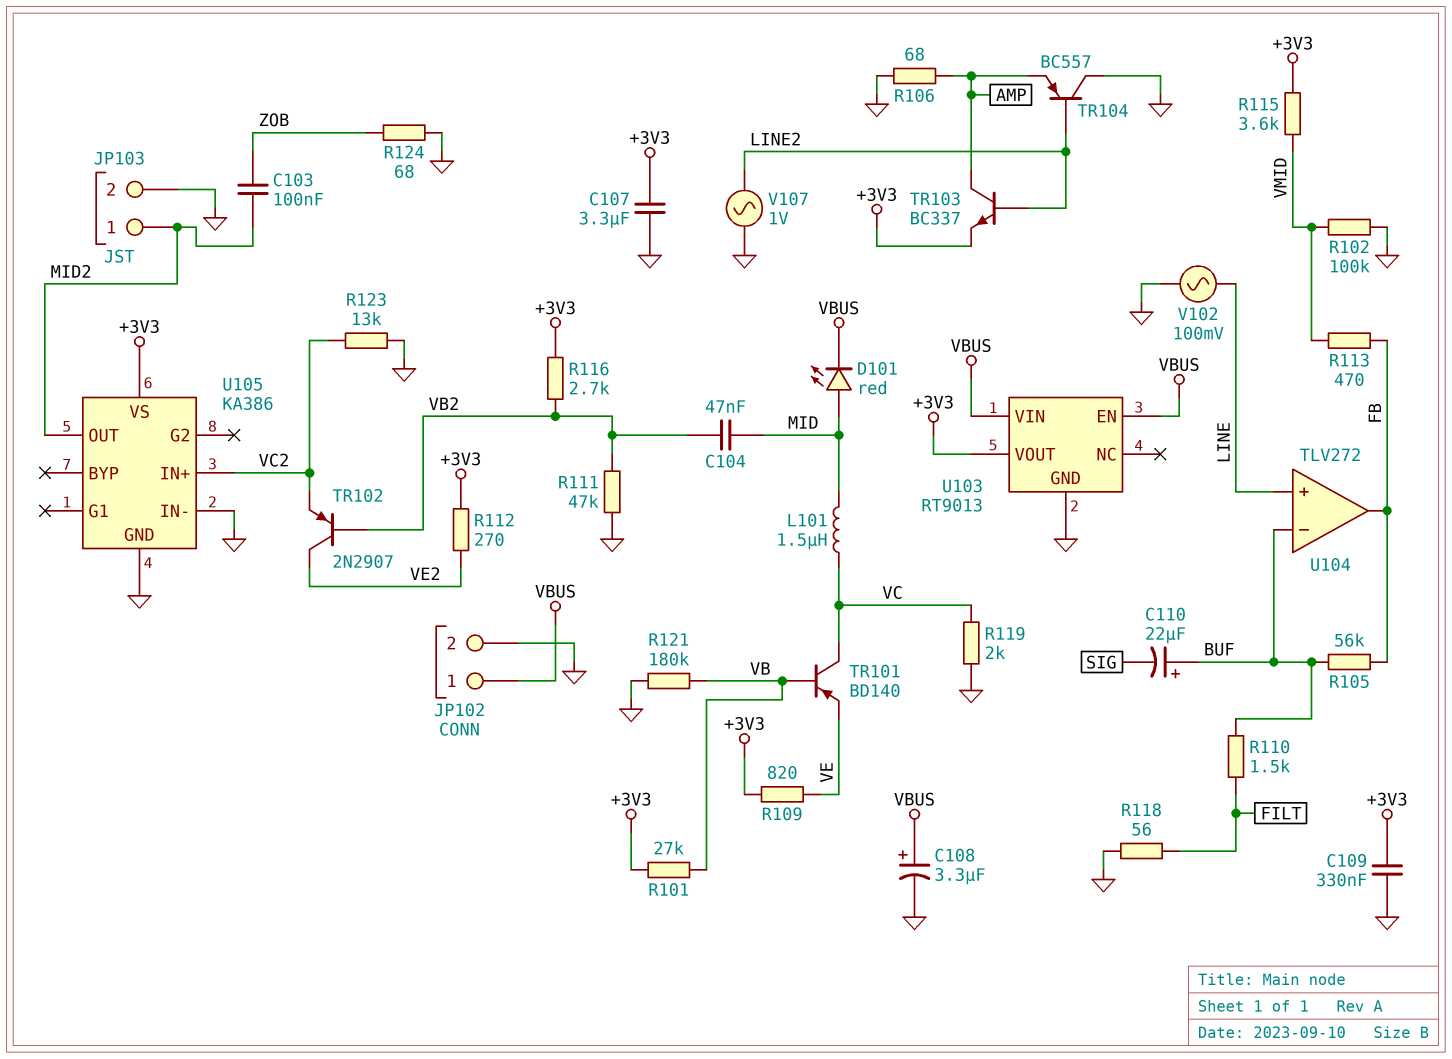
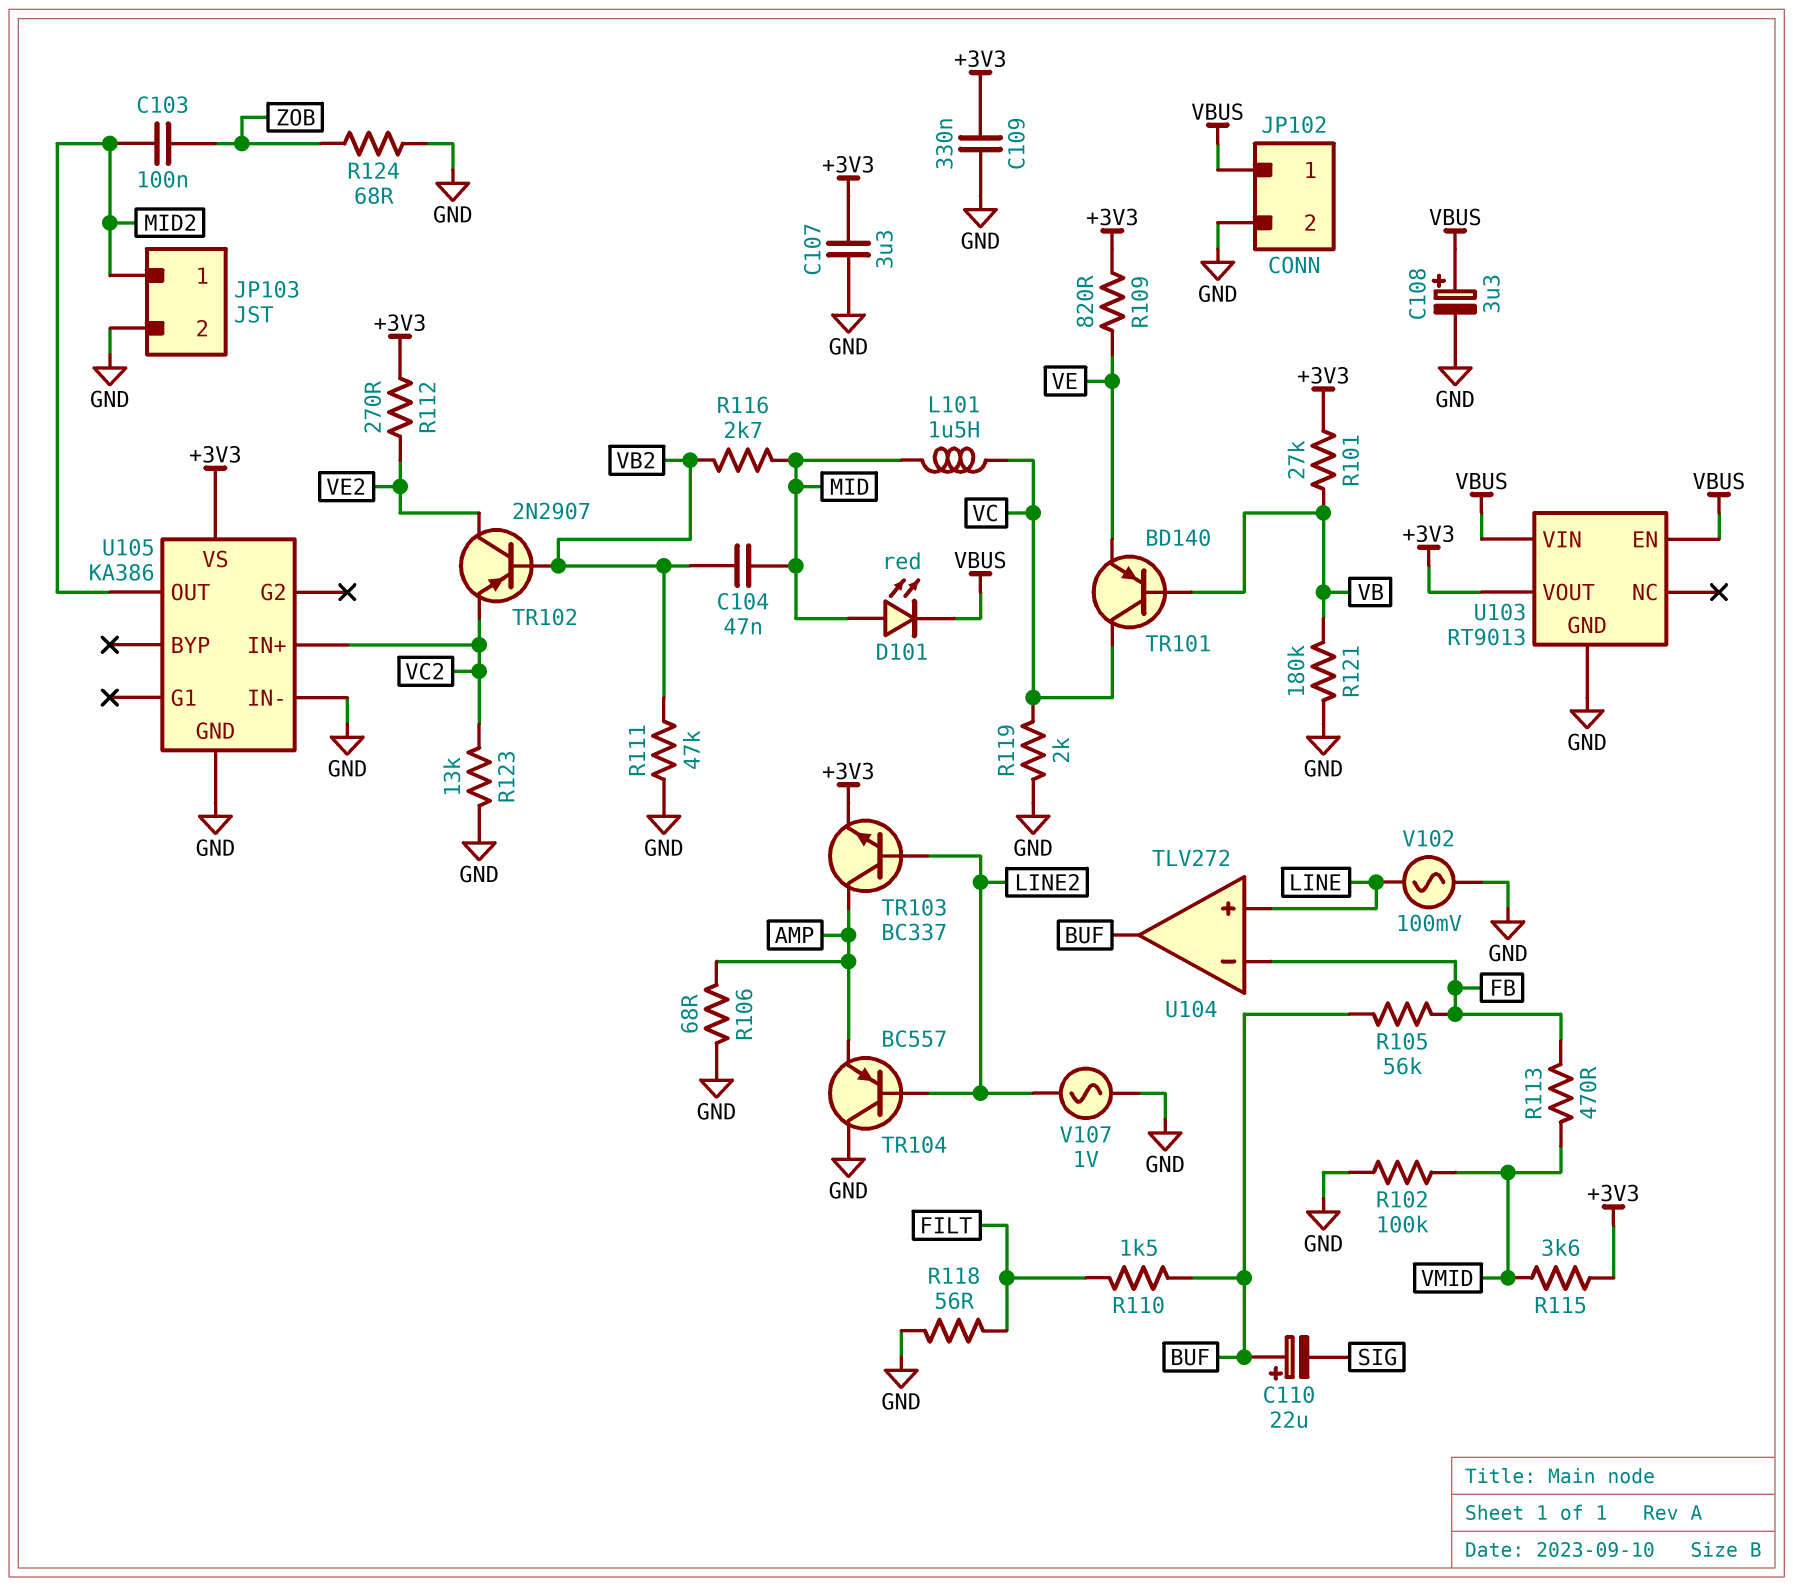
R116: 2.7k (+3V3, VB2) -> 2.7k (MID, VB2)
U104 pin in-: BUF -> FB
U104 pin out: FB -> BUF

